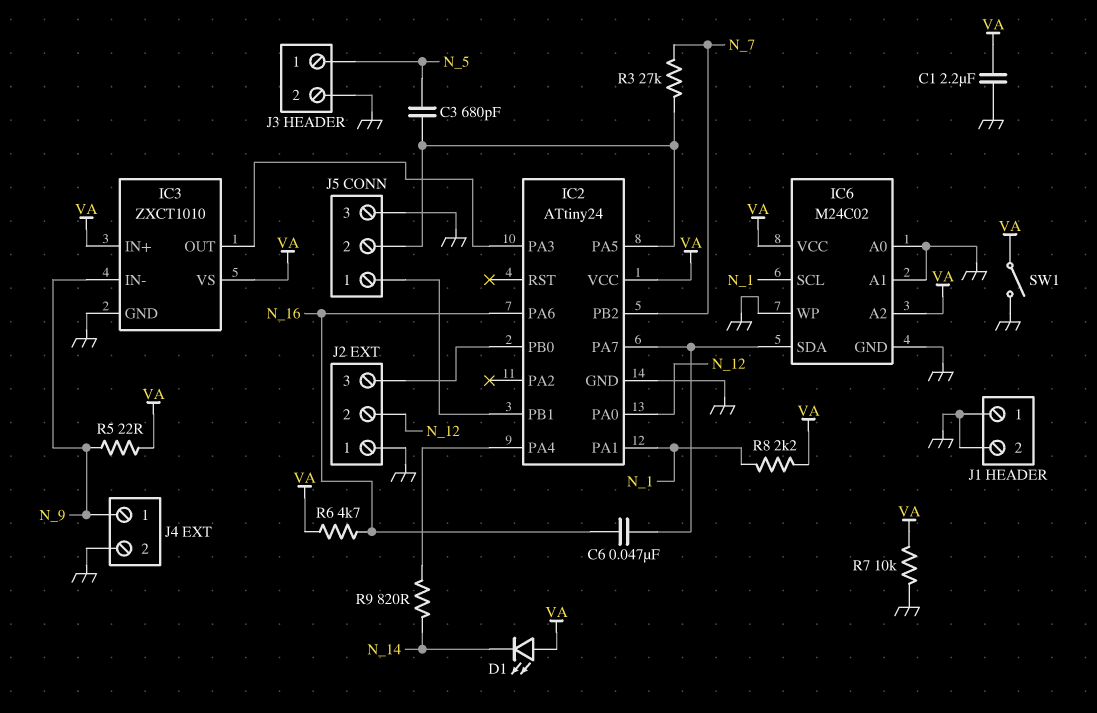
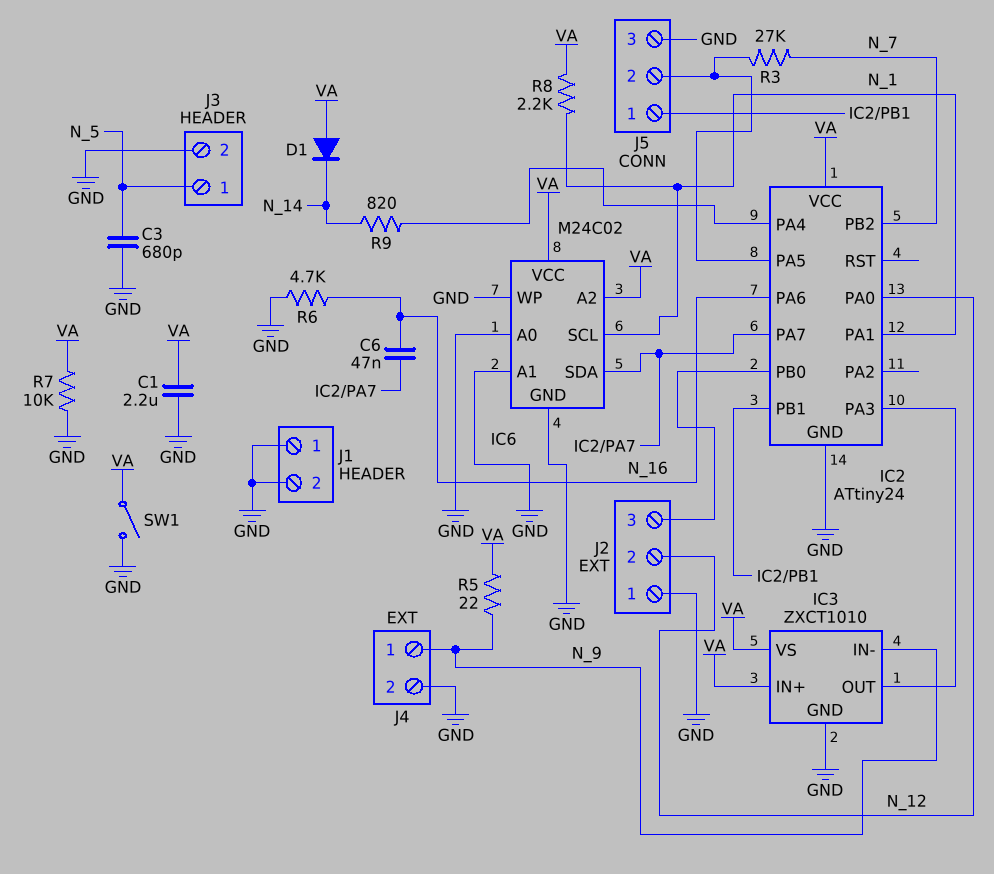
C3: 680pF (IC2/PA5, N_5) -> 680pF (GND, N_5)
D1: LED (A VA, K N_14) -> diode (A VA, K N_14)
R6: 4.7k (N_16, VA) -> 4.7k (GND, N_16)

